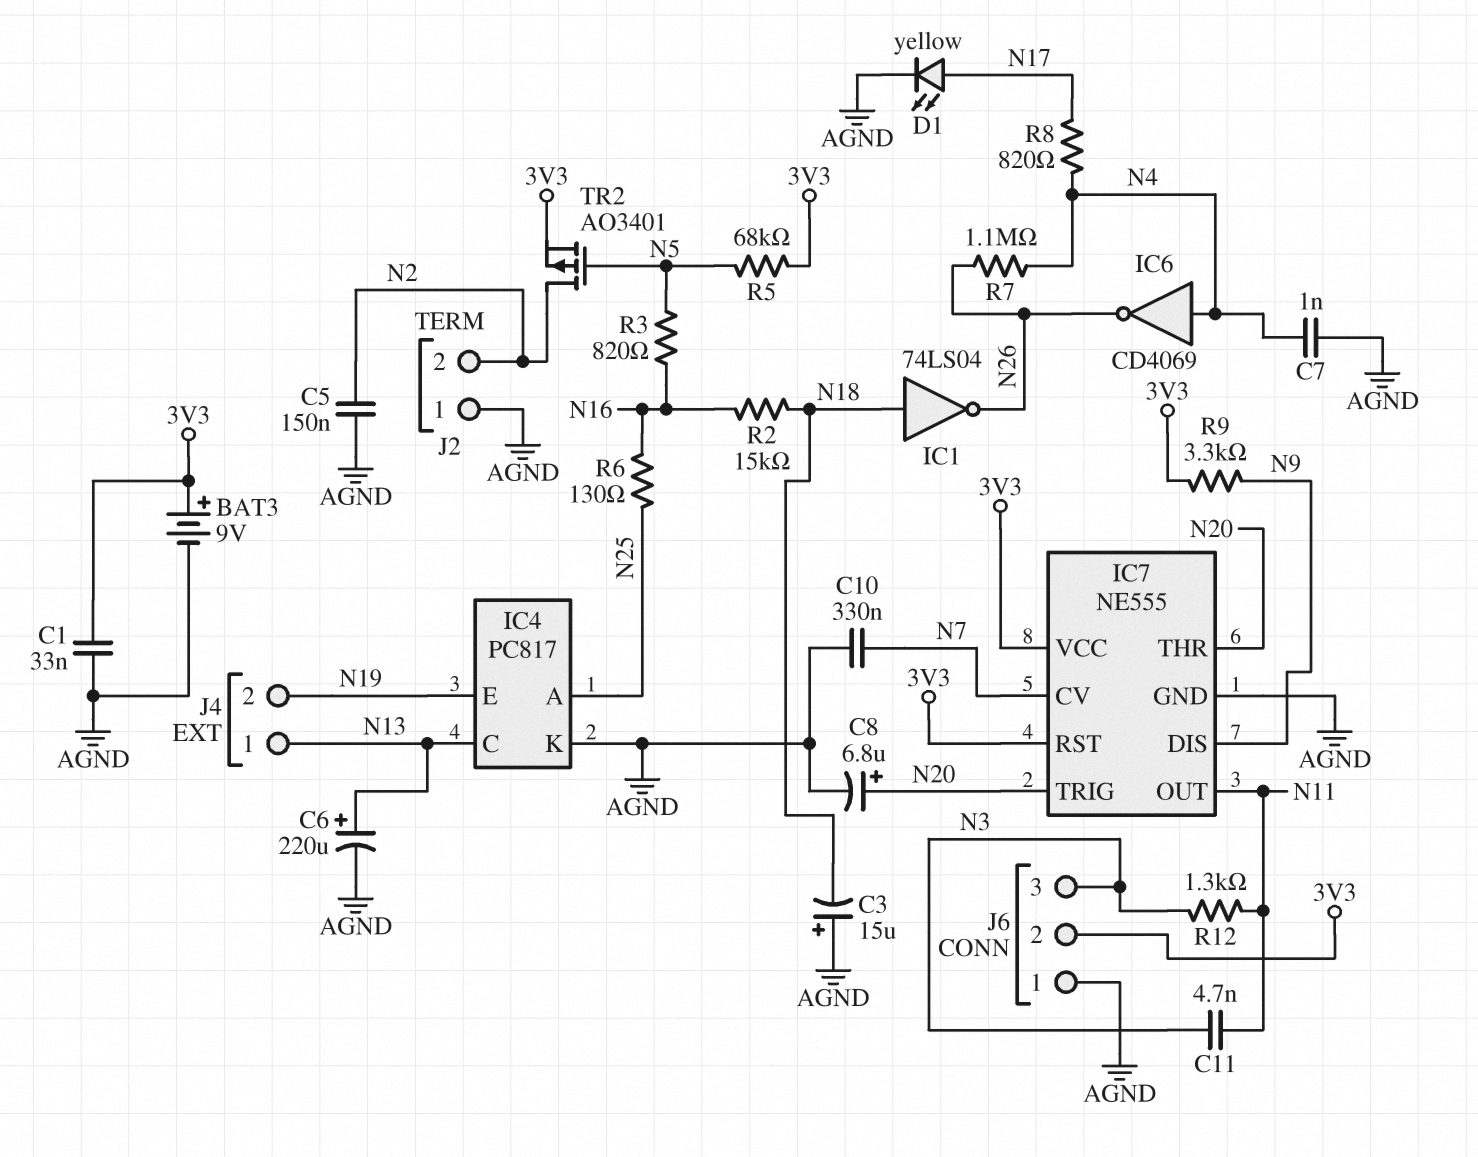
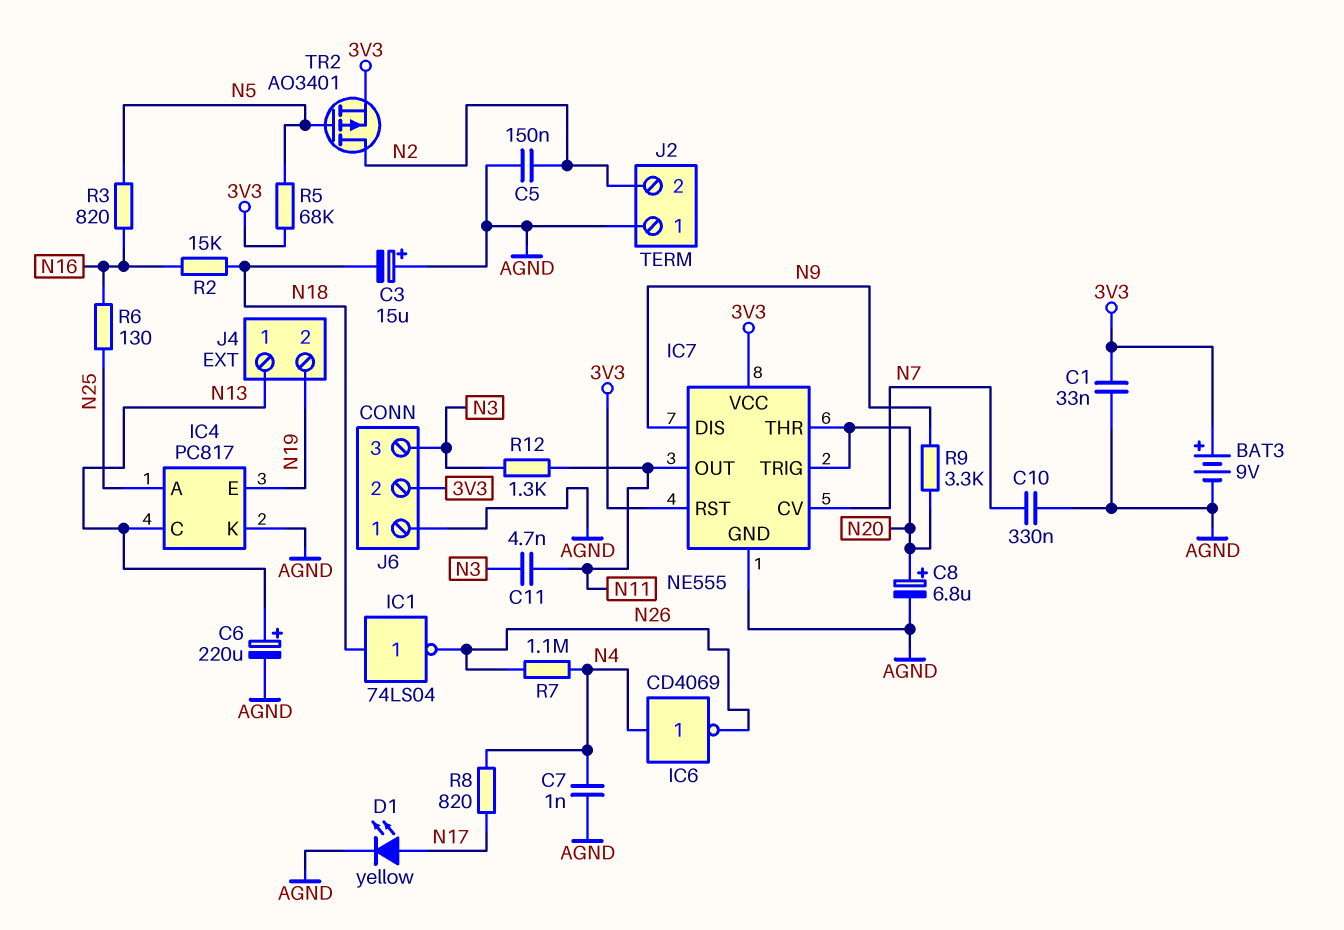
R9: 3.3k (3V3, N9) -> 3.3k (N9, N20)

